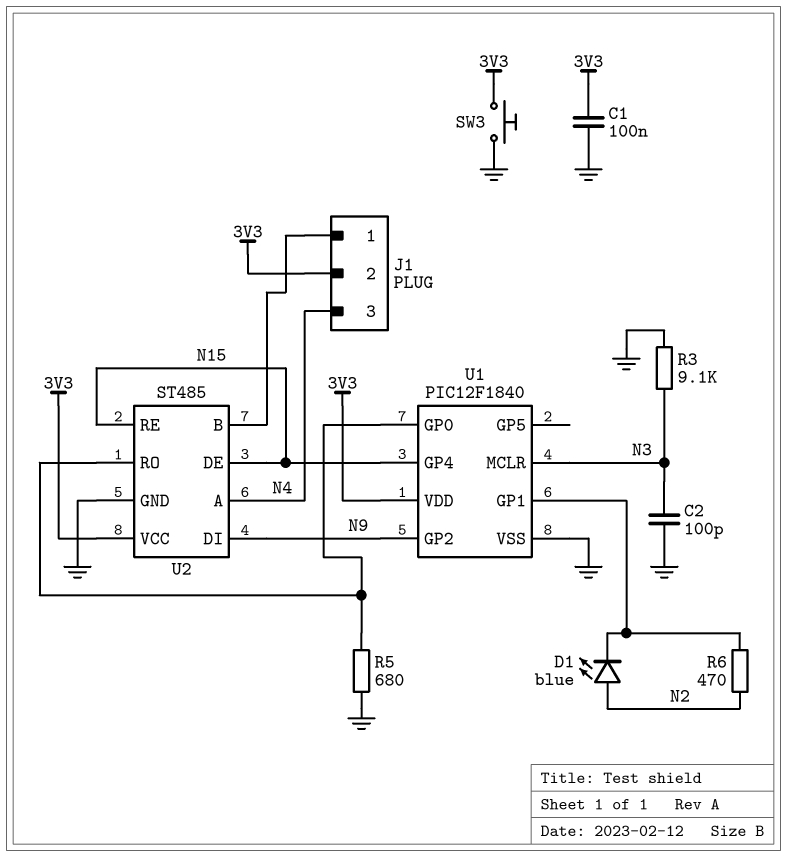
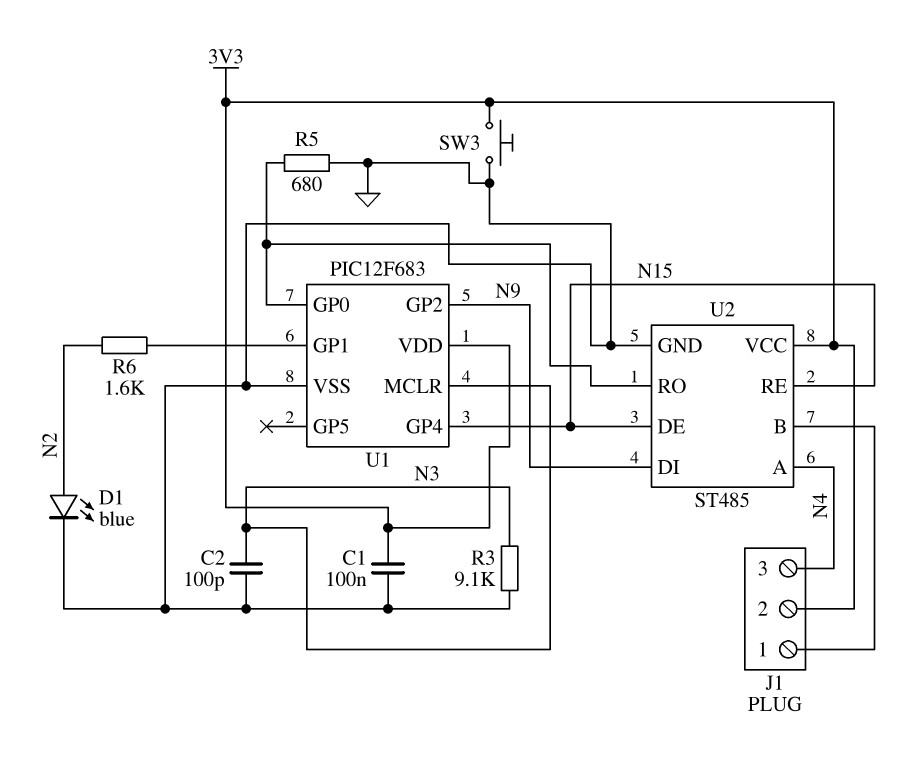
D1: LED blue (A N2, K U1/GP1) -> LED blue (A N2, K GND)
R6: 470 (N2, U1/GP1) -> 1.6k (N2, U1/GP1)
U1: PIC12F1840 -> PIC12F683

